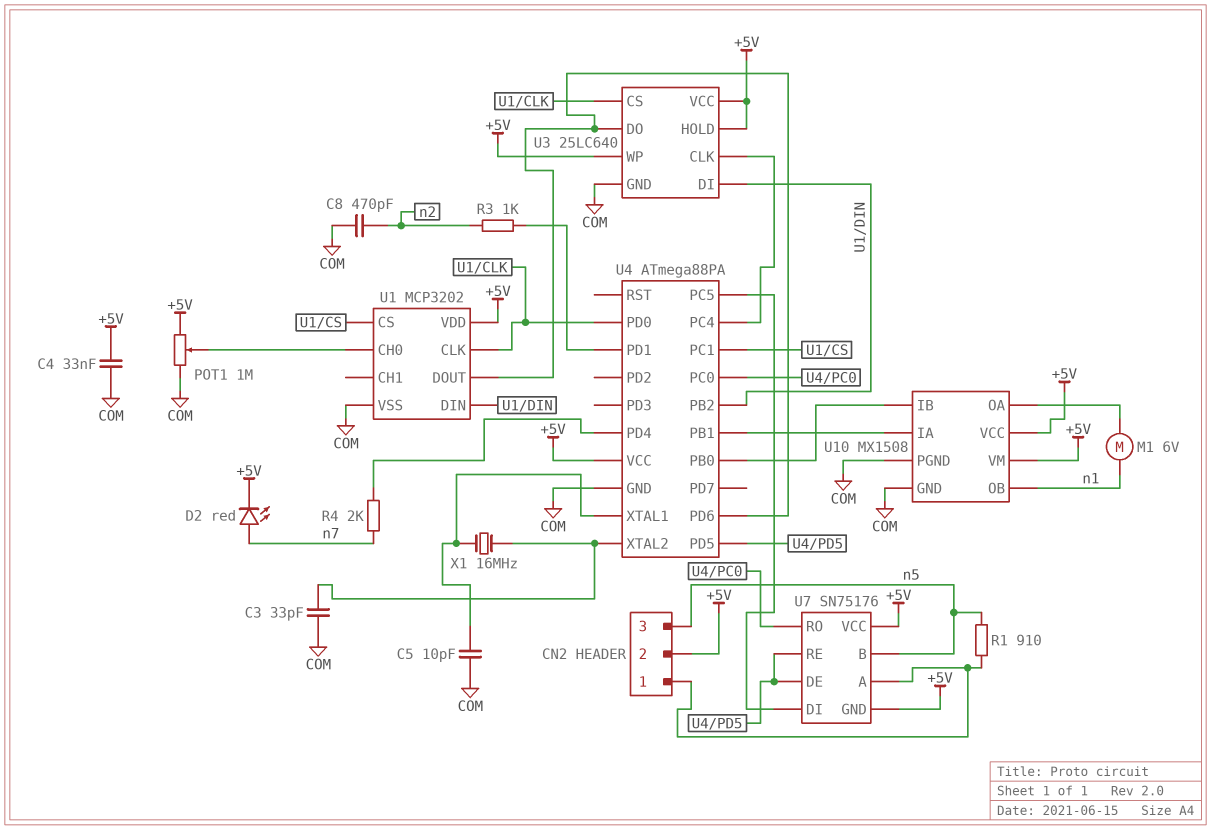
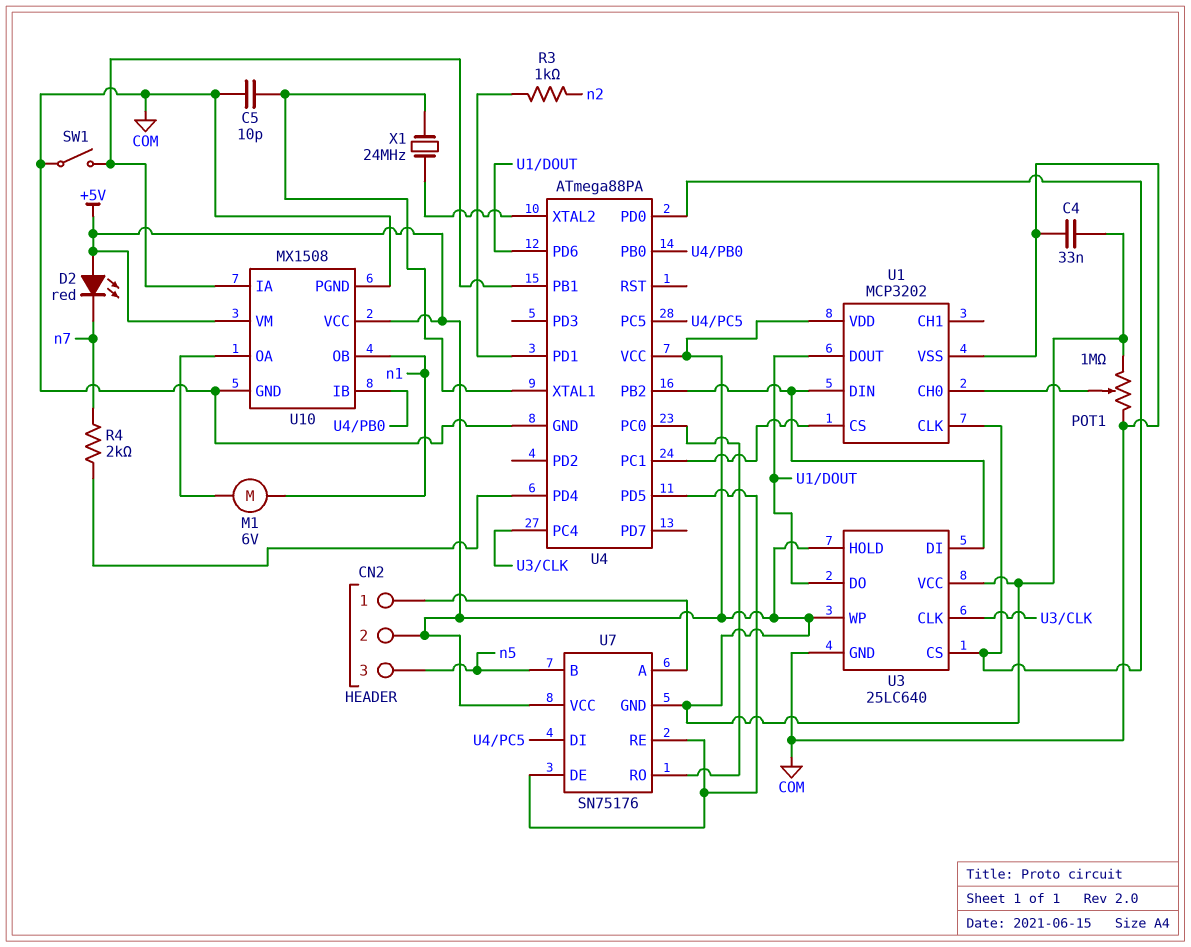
C3: 33pF (COM, U4/XTAL2) -> none
C8: 470pF (COM, n2) -> none
D2: LED red (A n7, K +5V) -> LED red (A +5V, K n7)
R1: 910 (CN2/1, n5) -> none
SW1: none -> switch (COM, U4/PB1)
X1: 16MHz (U4/XTAL1, U4/XTAL2) -> 24MHz (U4/XTAL1, U4/XTAL2)

